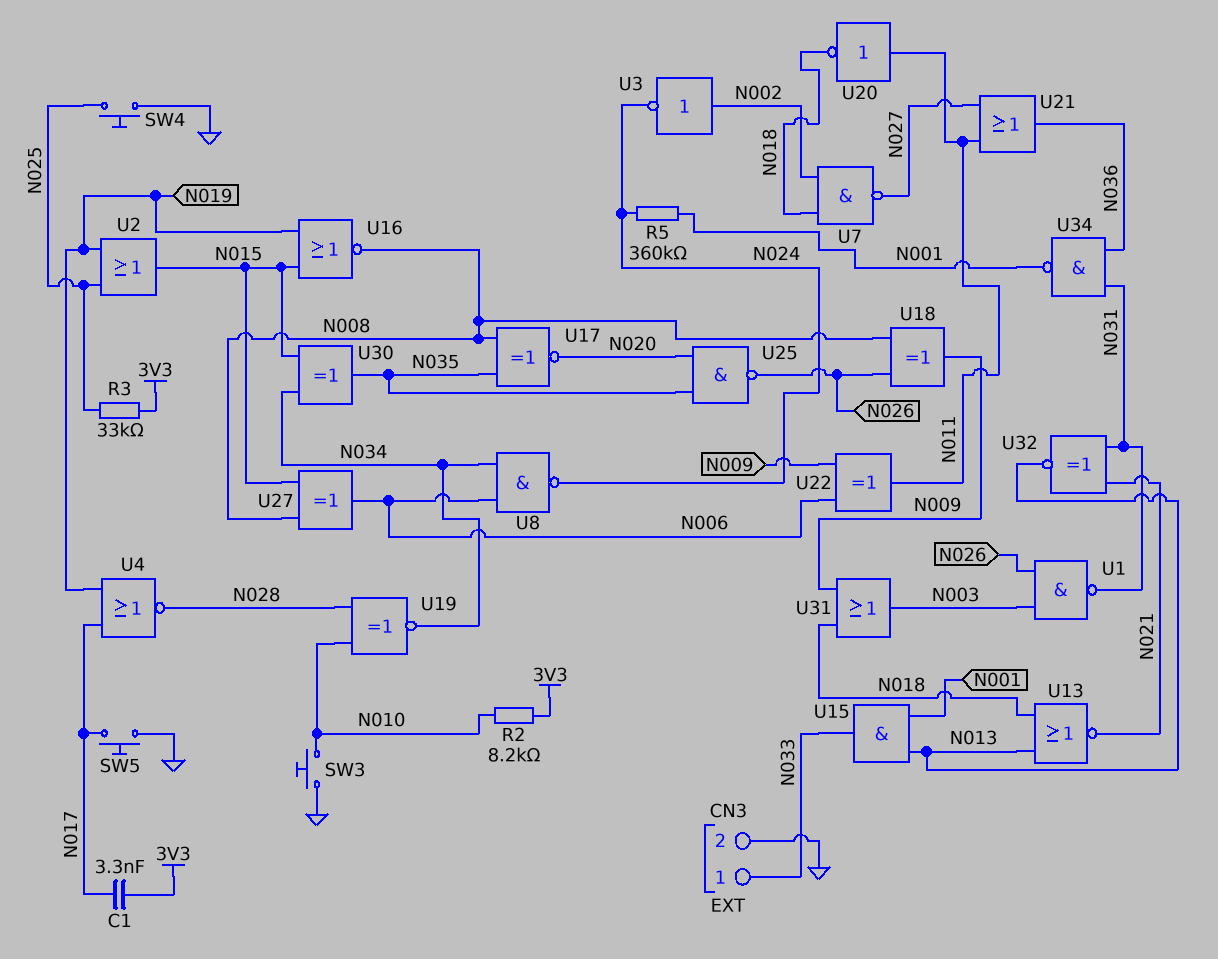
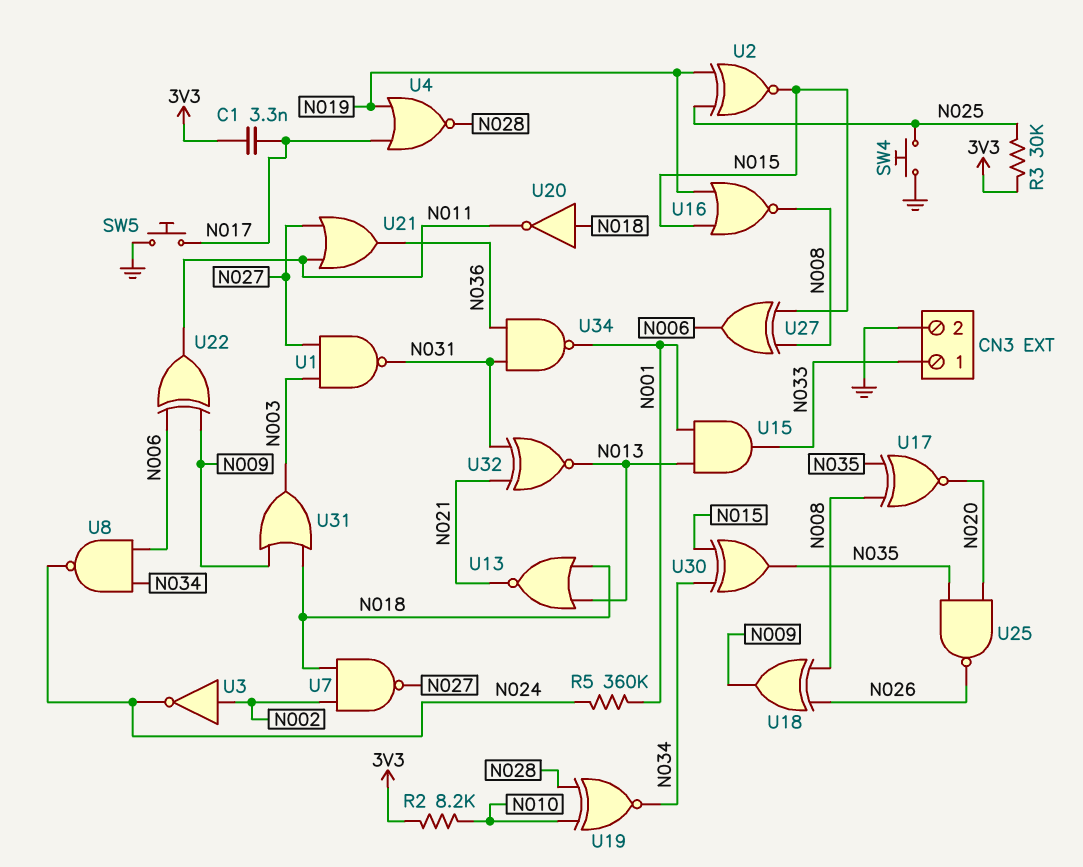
R3: 33k (3V3, N025) -> 30k (3V3, N025)
SW3: button (GND, N010) -> none
U1: NAND (in N003, in N026, out N031) -> NAND (in N003, in N027, out N031)
U2: OR (in N019, in N025, out N015) -> XNOR (in N019, in N025, out N015)
U20: NOT (in N011, out N018) -> NOT (in N018, out N011)

